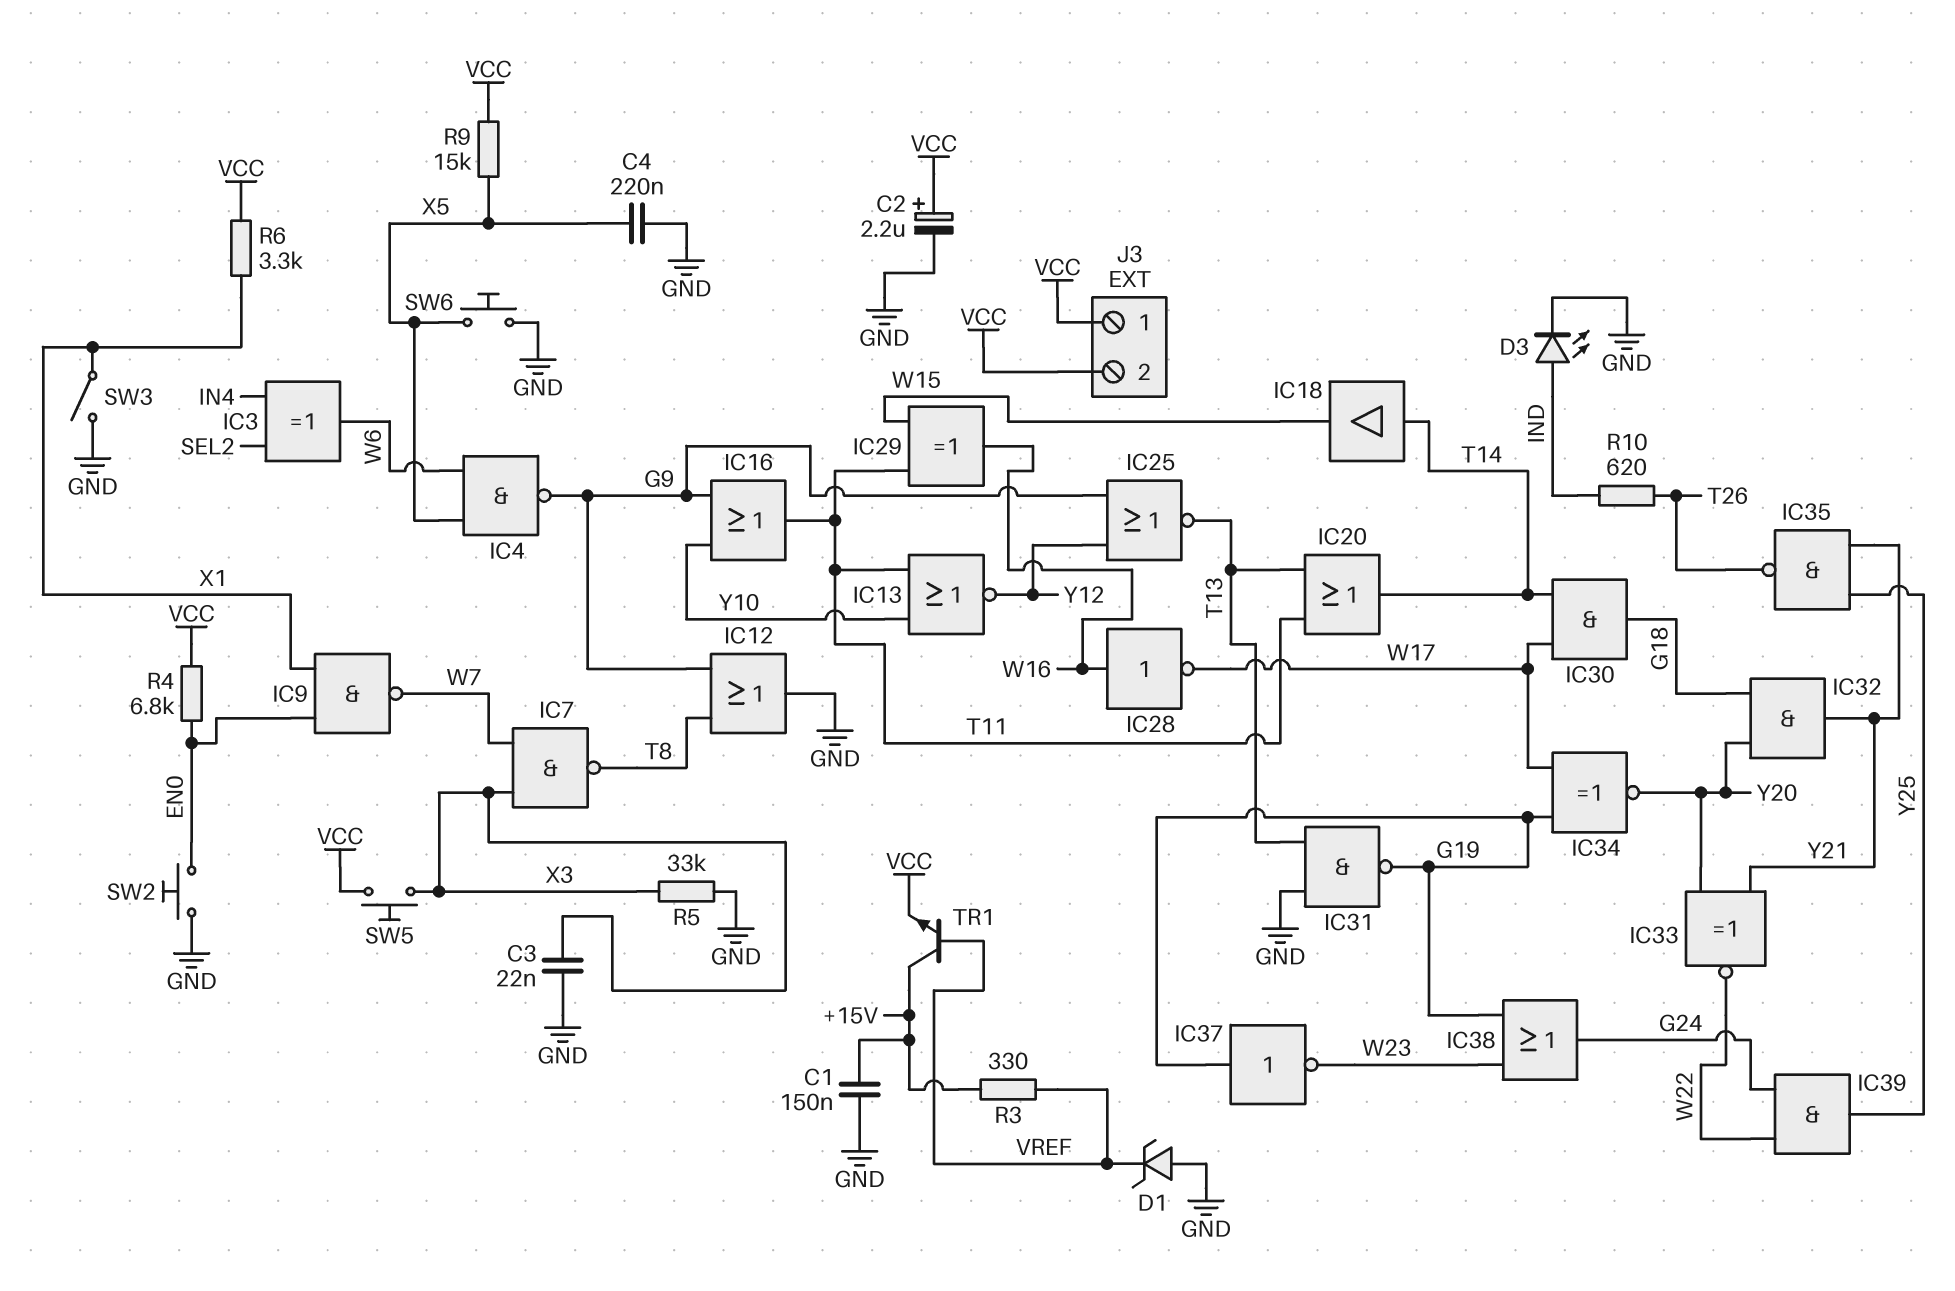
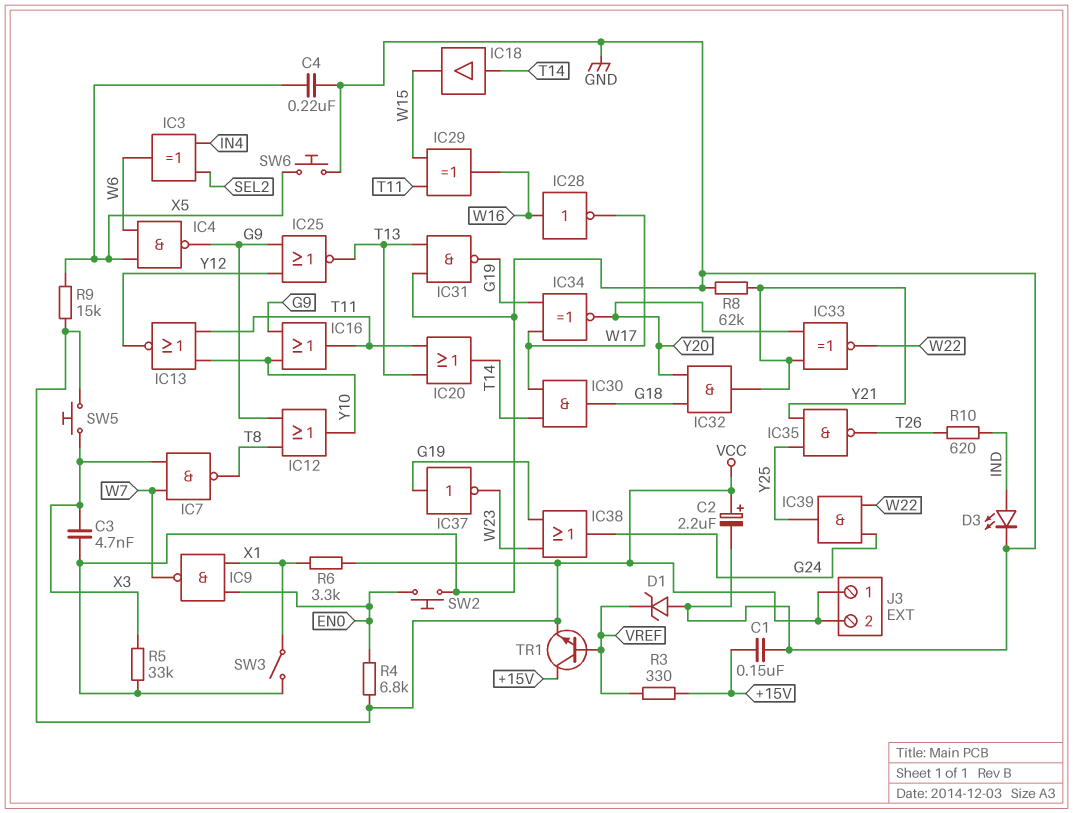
C3: 22nF (GND, X3) -> 4.7nF (GND, X3)
IC12: OR (in G9, in T8, out GND) -> OR (in G9, in T8, out Y10)
R8: none -> 62k (GND, Y21)

